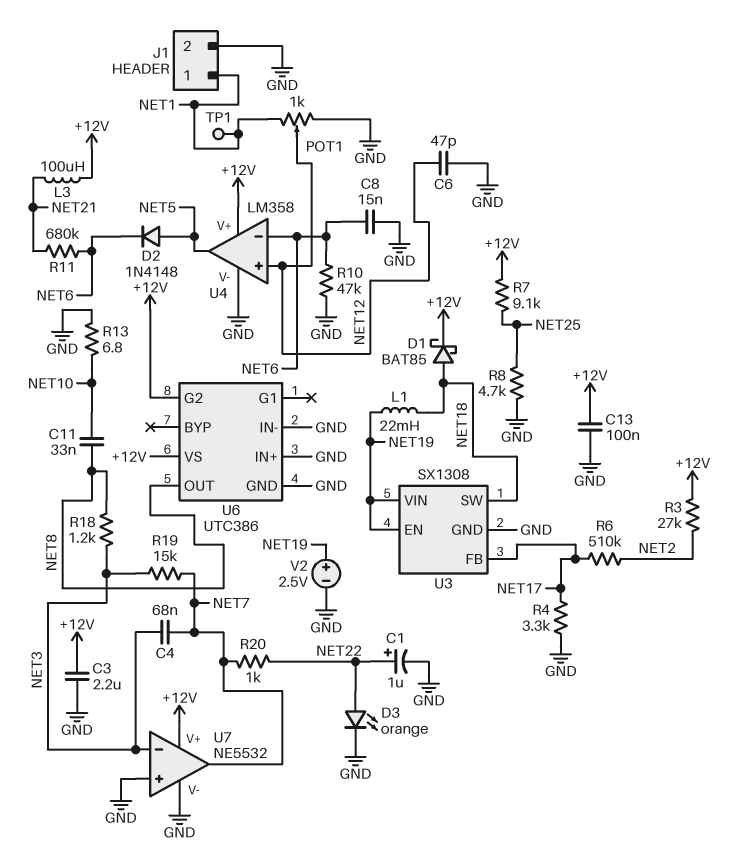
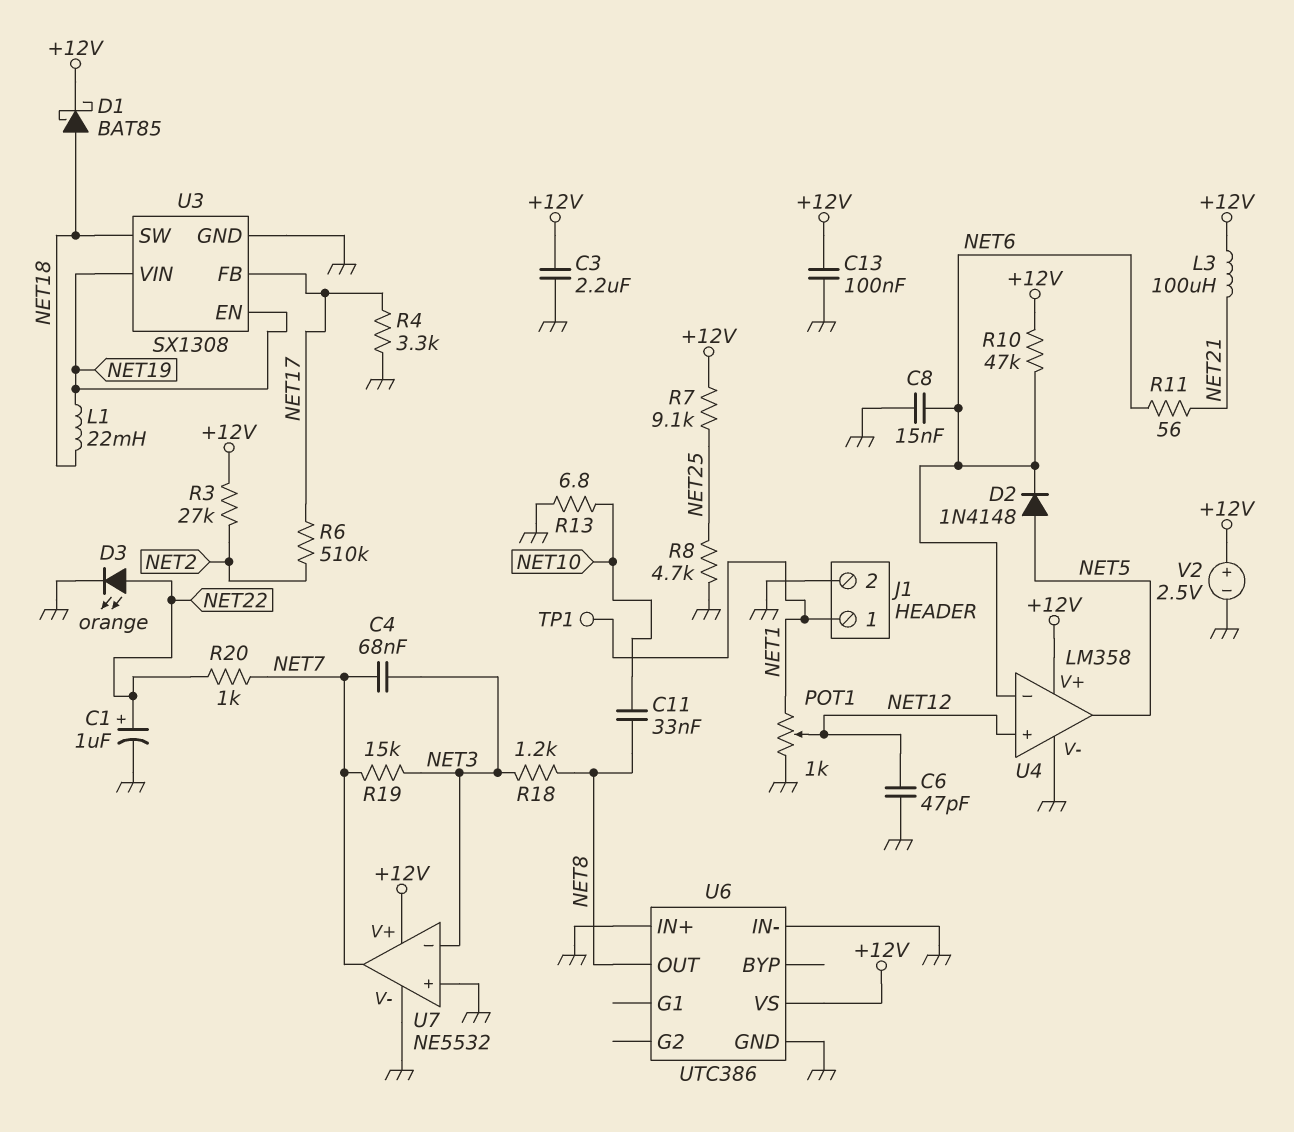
R10: 47k (GND, NET6) -> 47k (+12V, NET6)
R11: 680k (NET6, NET21) -> 56 (NET6, NET21)
U6 pin G2: +12V -> none
V2: 2.5V (plus NET19, minus GND) -> 2.5V (plus +12V, minus GND)

